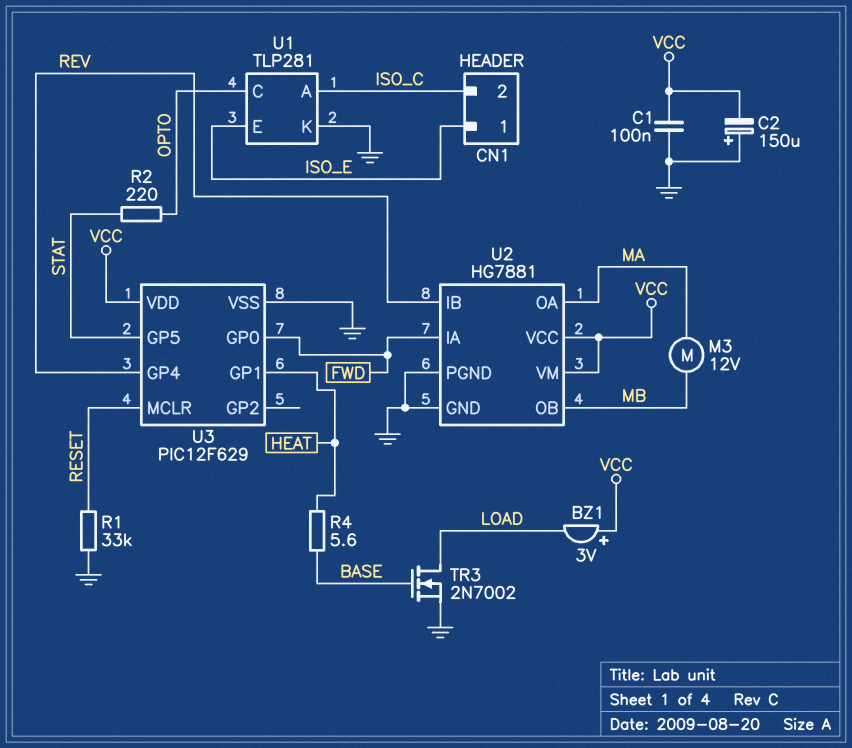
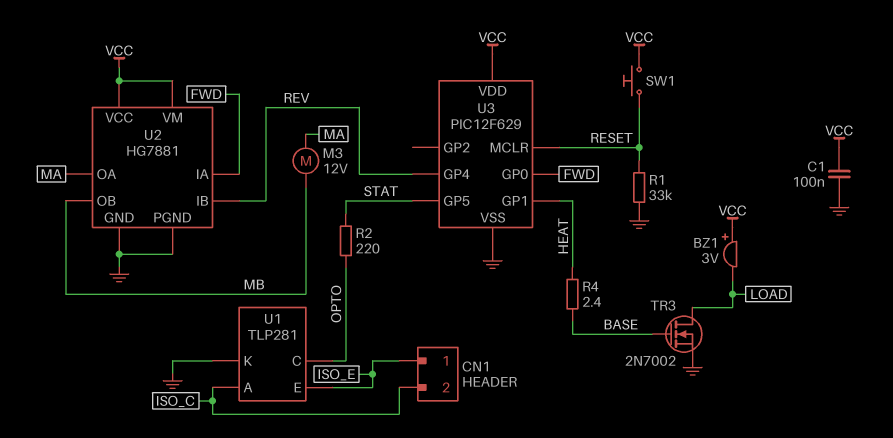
C2: 150uF (plus GND, minus VCC) -> none
R4: 5.6 (BASE, HEAT) -> 2.4 (BASE, HEAT)
SW1: none -> button (RESET, VCC)

